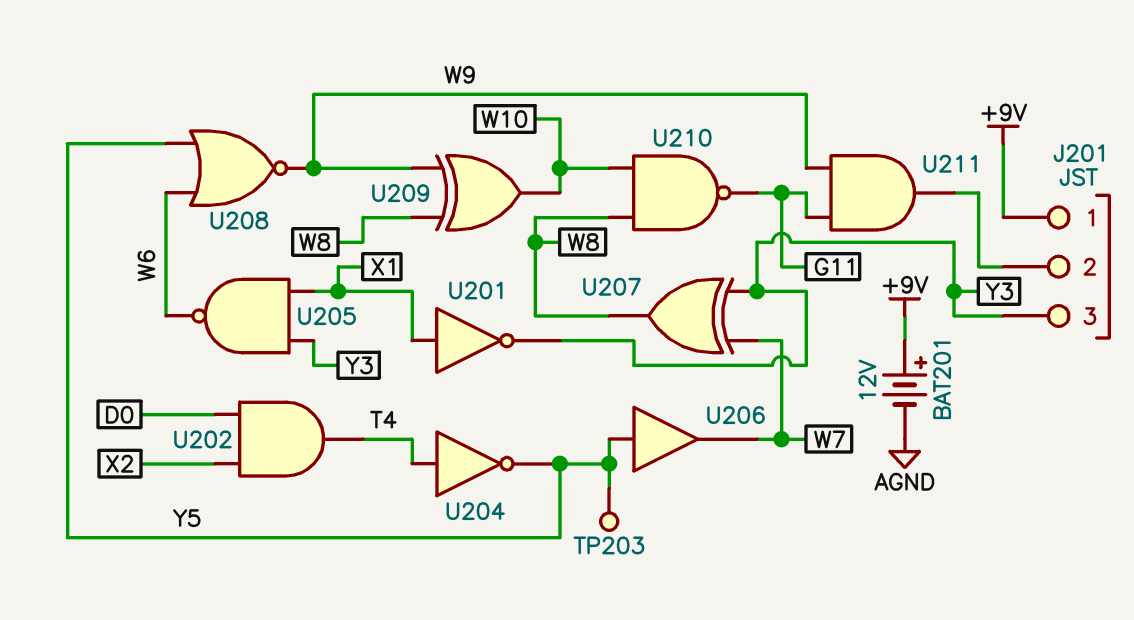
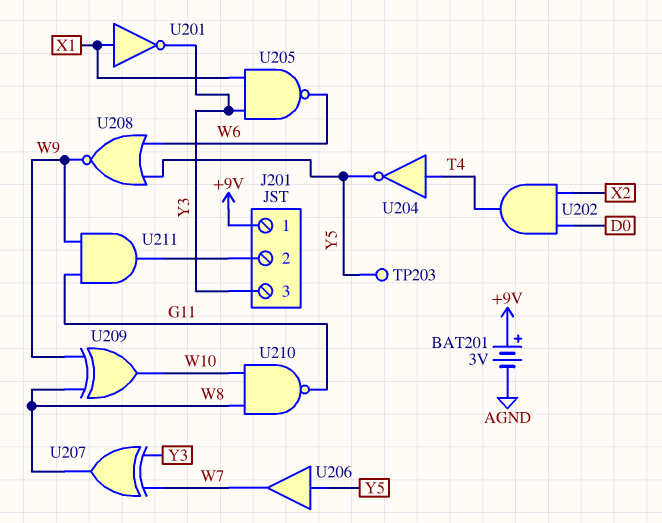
BAT201: 12V (plus +9V, minus AGND) -> 3V (plus +9V, minus AGND)

